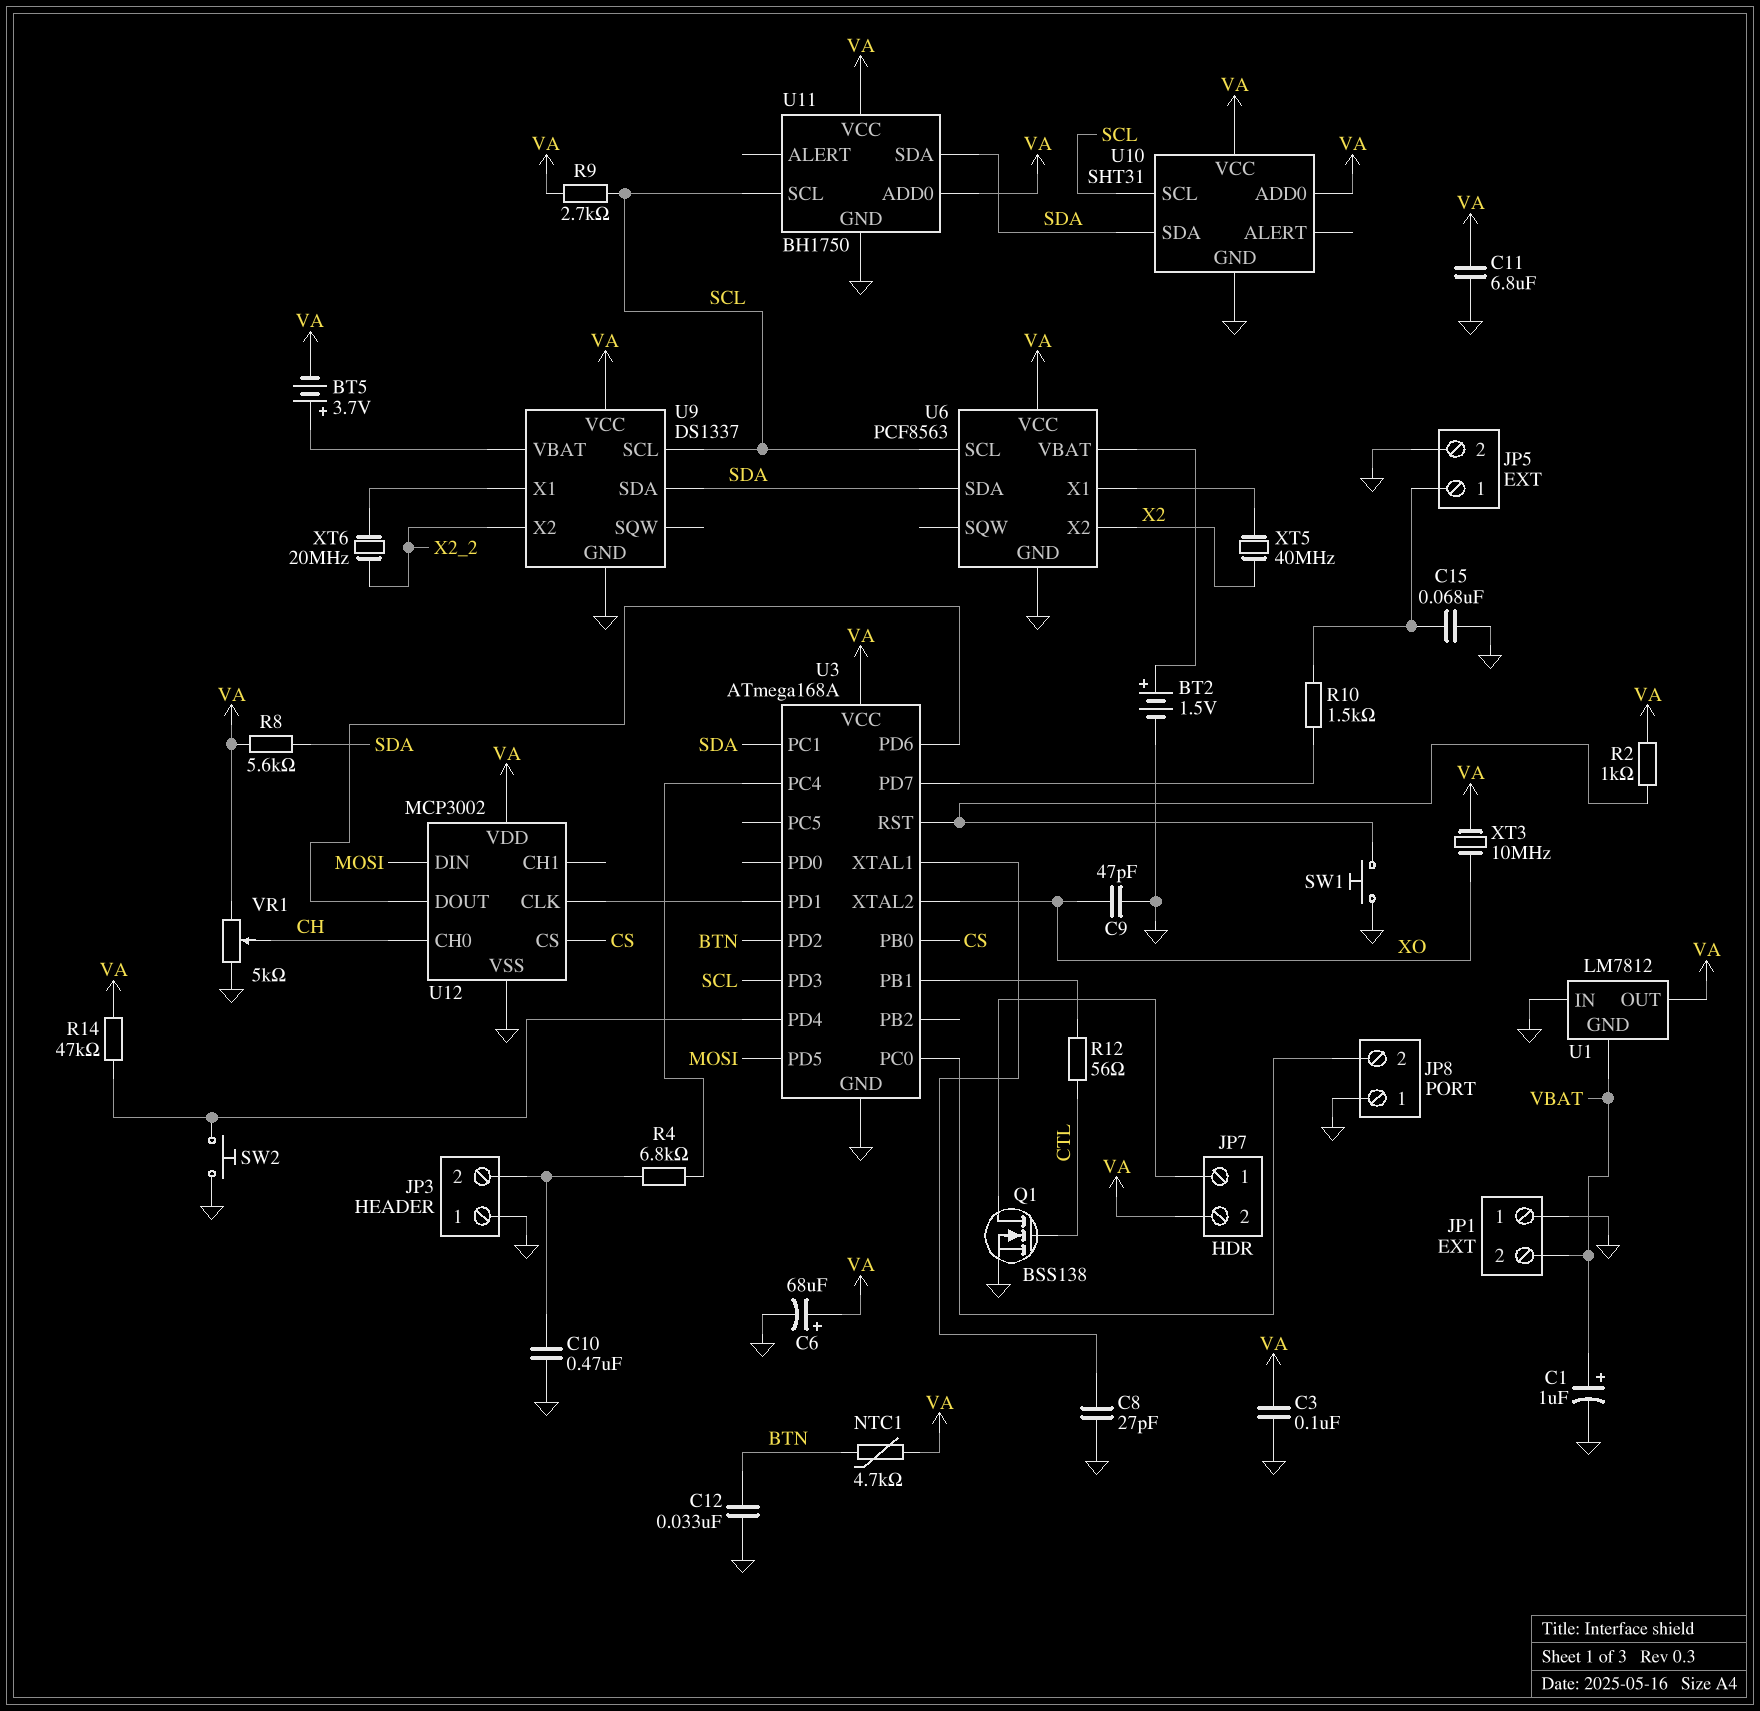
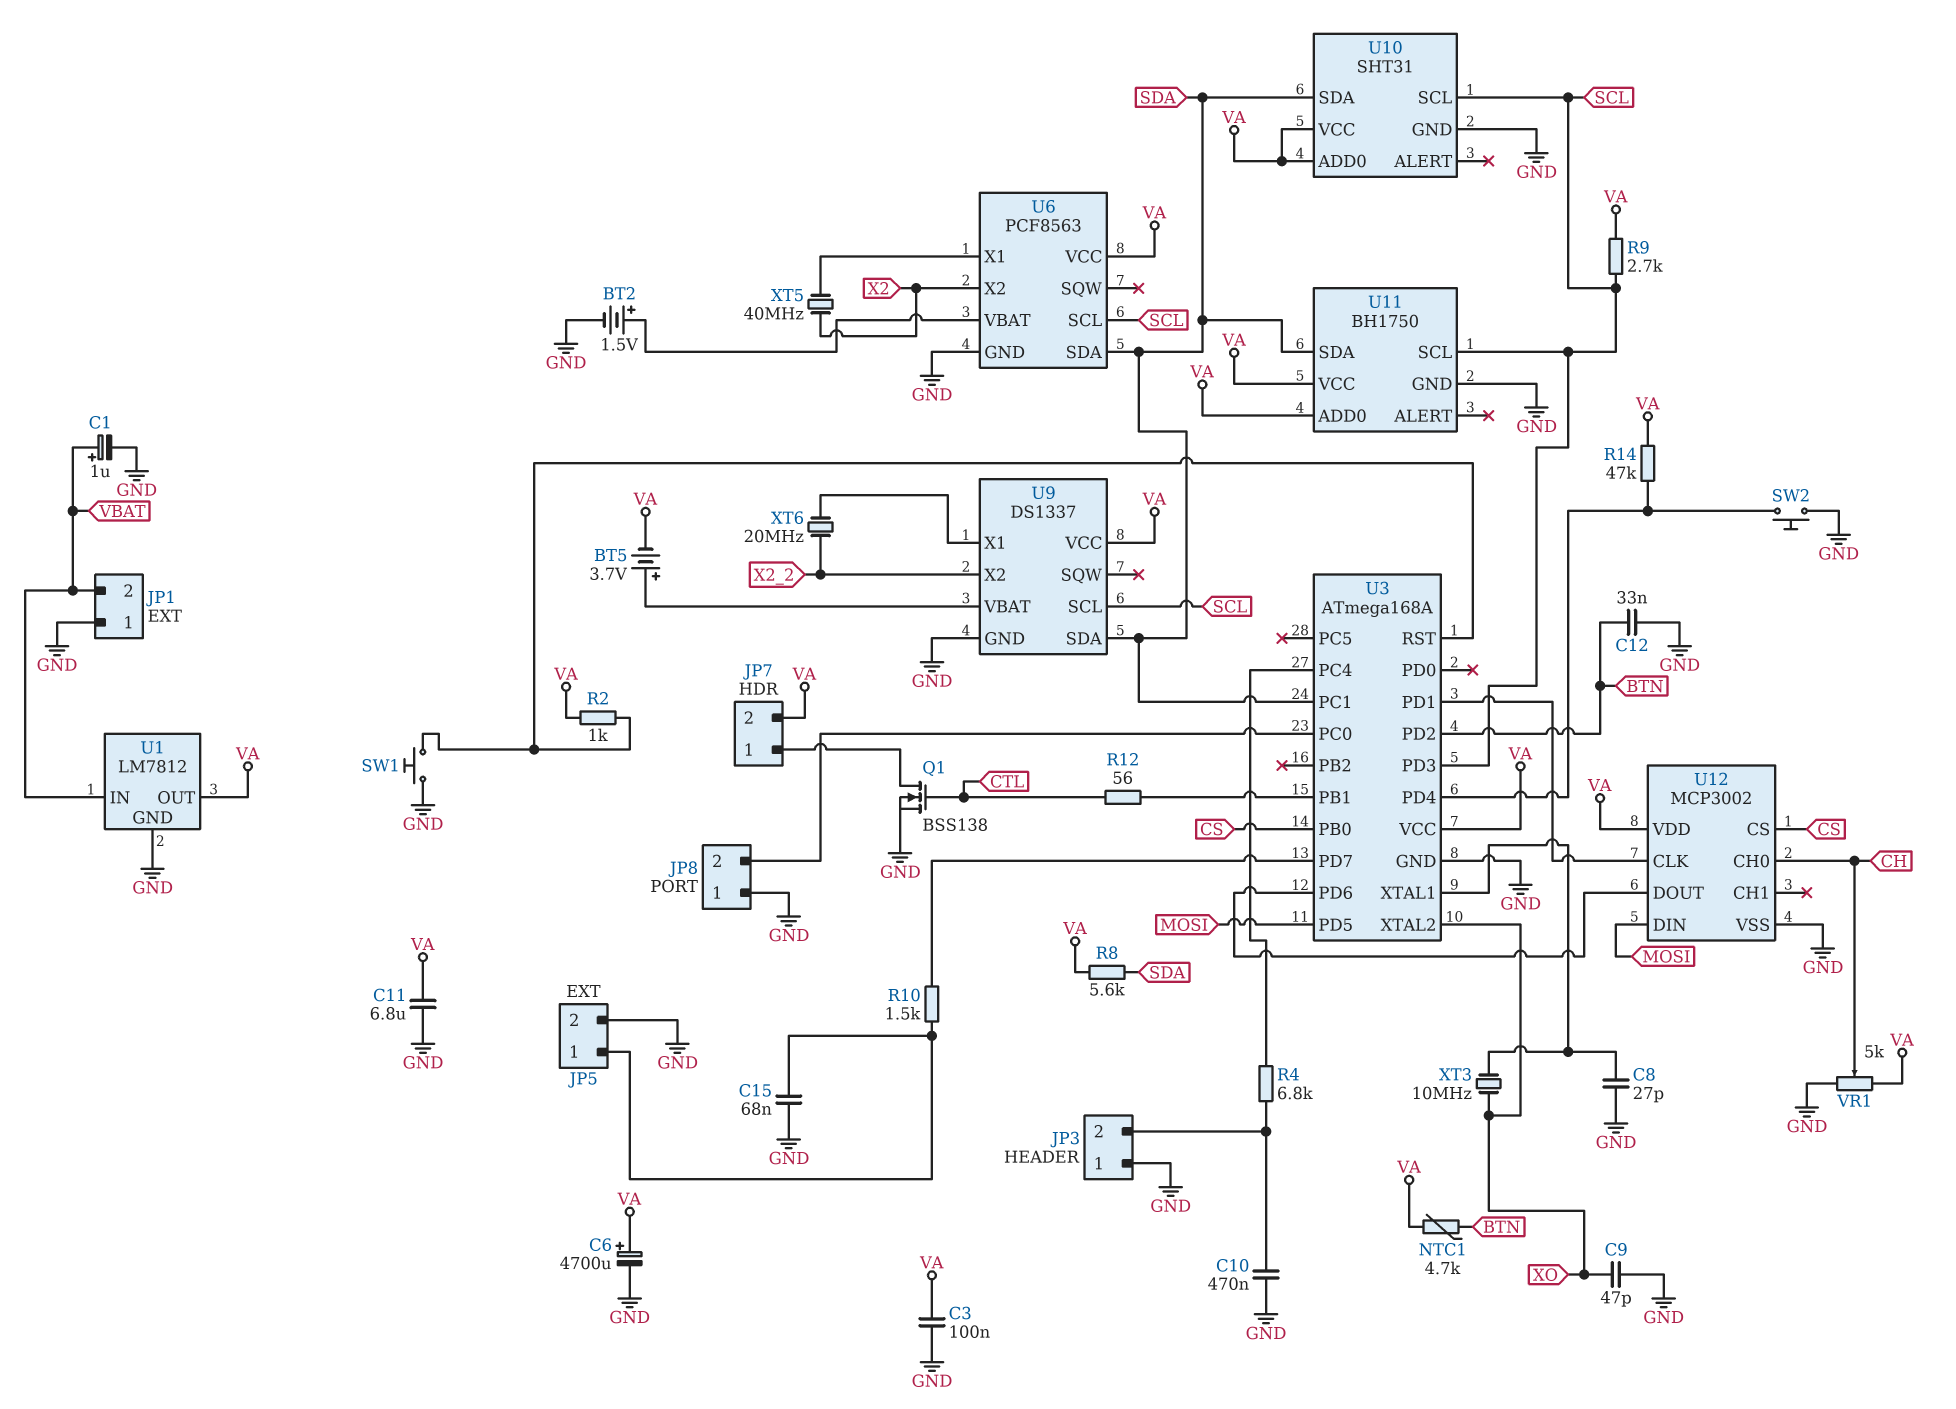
C6: 68uF (plus VA, minus GND) -> 4700uF (plus VA, minus GND)
U1 pin GND: VBAT -> GND
U1 pin IN: GND -> VBAT
XT3: 10MHz (VA, XO) -> 10MHz (U3/XTAL1, XO)

